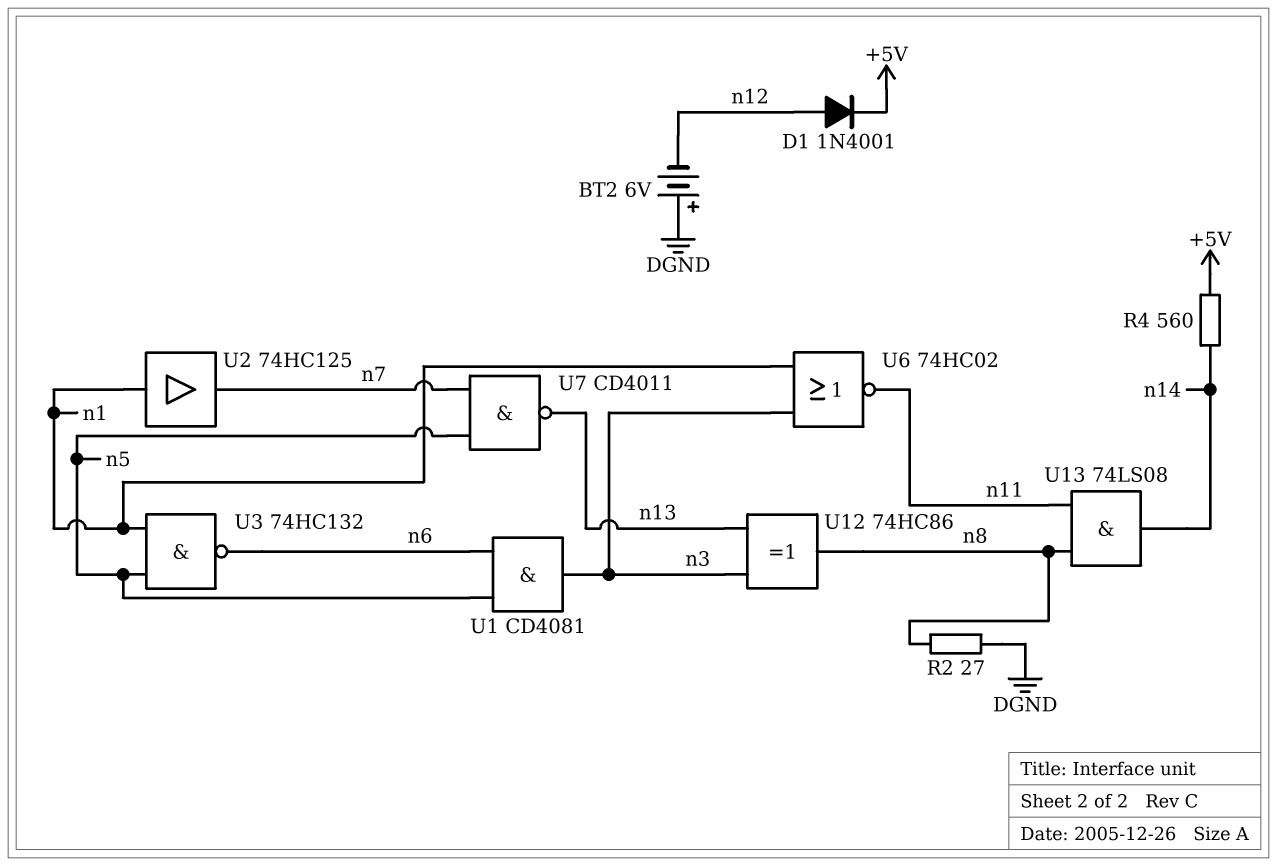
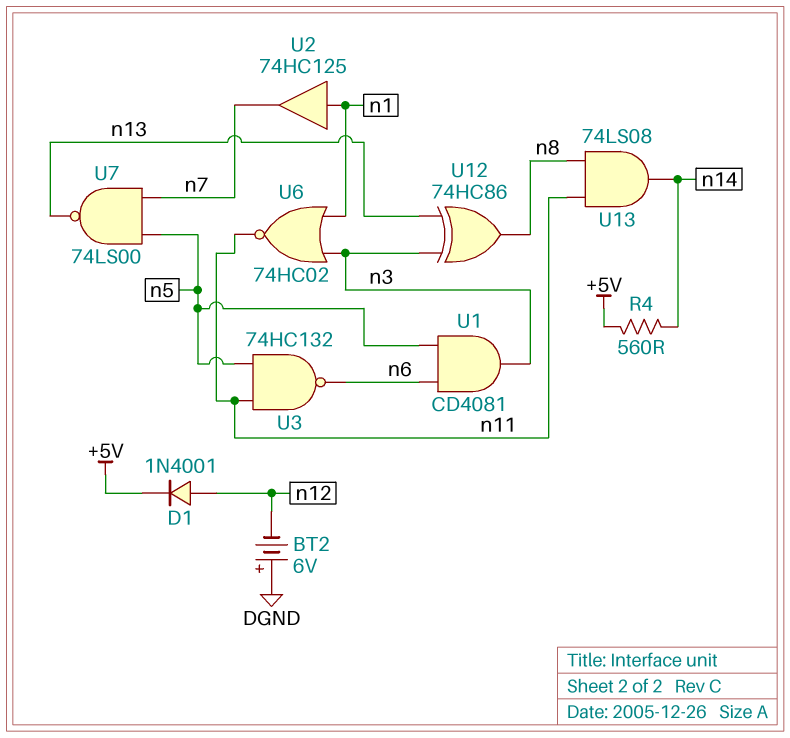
R2: 27 (DGND, n8) -> none
U3: NAND 74HC132 (in n1, in n5, out n6) -> NAND 74HC132 (in n5, in n11, out n6)
U7: NAND CD4011 (in n5, in n7, out n13) -> NAND 74LS00 (in n5, in n7, out n13)

